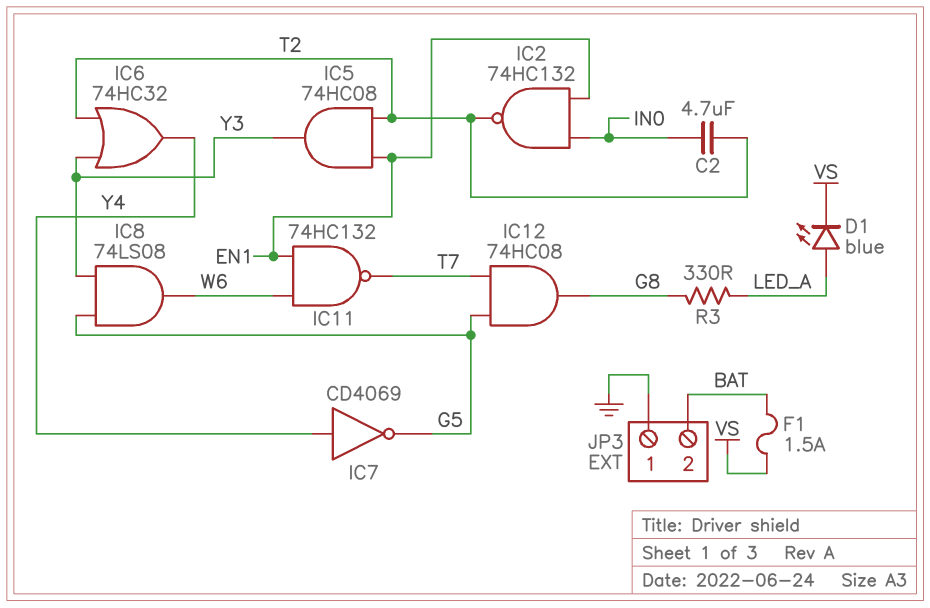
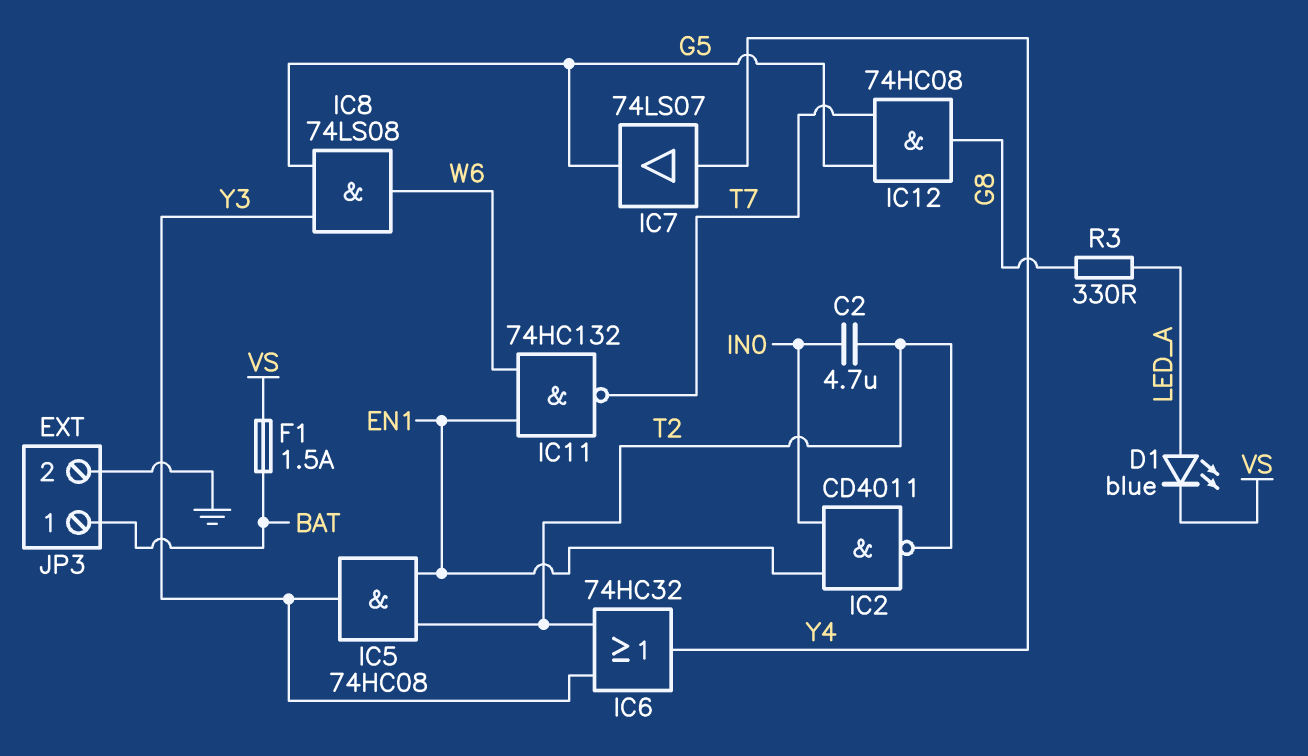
IC2: NAND 74HC132 (in EN1, in IN0, out T2) -> NAND CD4011 (in EN1, in IN0, out T2)
IC7: NOT CD4069 (in Y4, out G5) -> buffer 74LS07 (in Y4, out G5)
JP3 pin 1: GND -> BAT
JP3 pin 2: BAT -> GND

